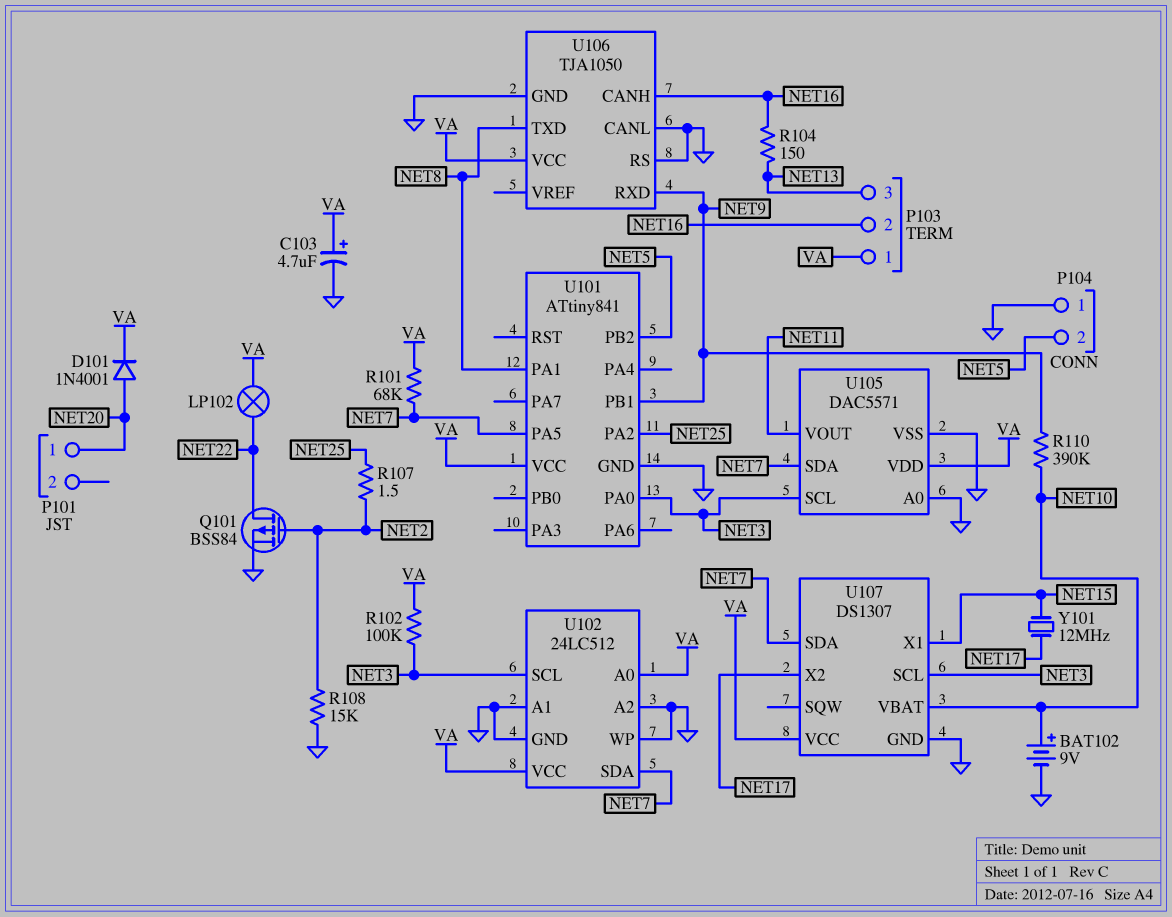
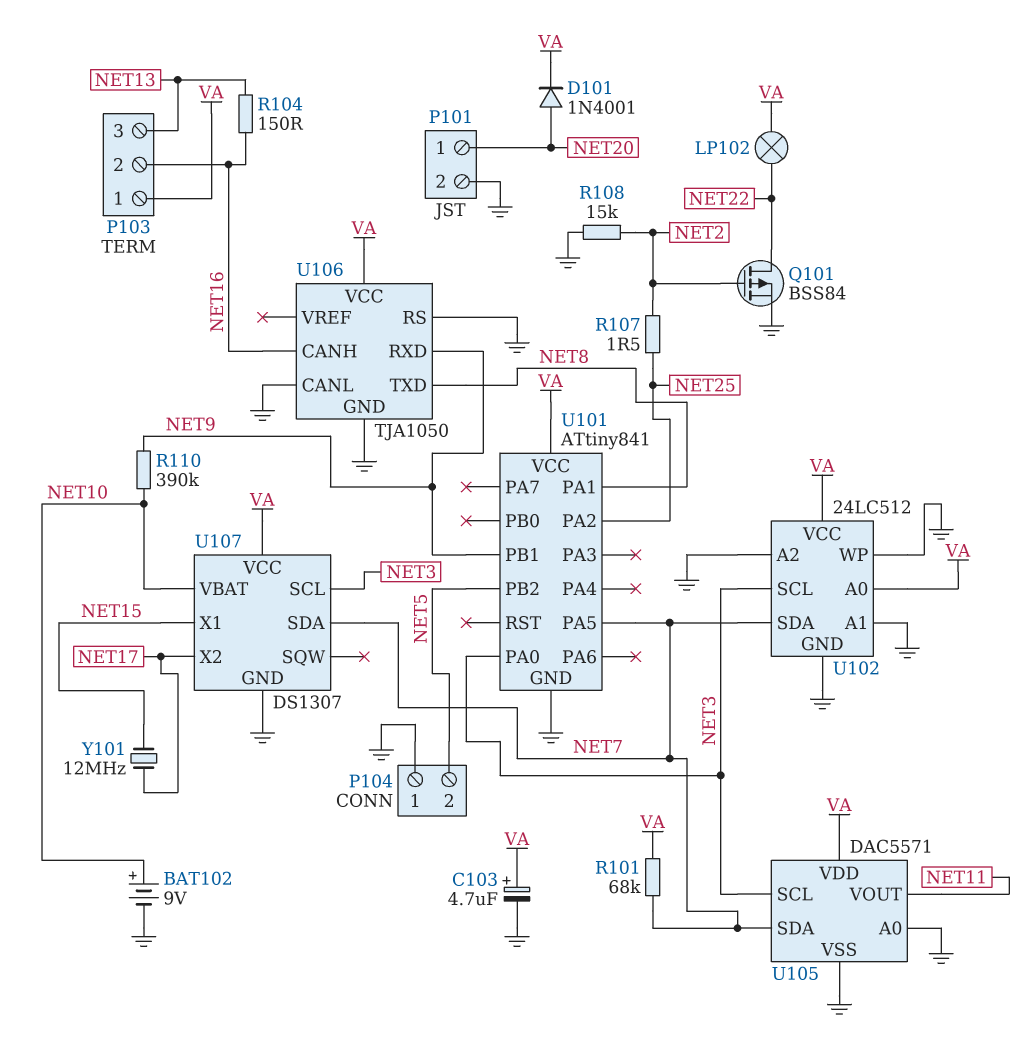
P101 pin 2: none -> GND
R102: 100k (NET3, VA) -> none

